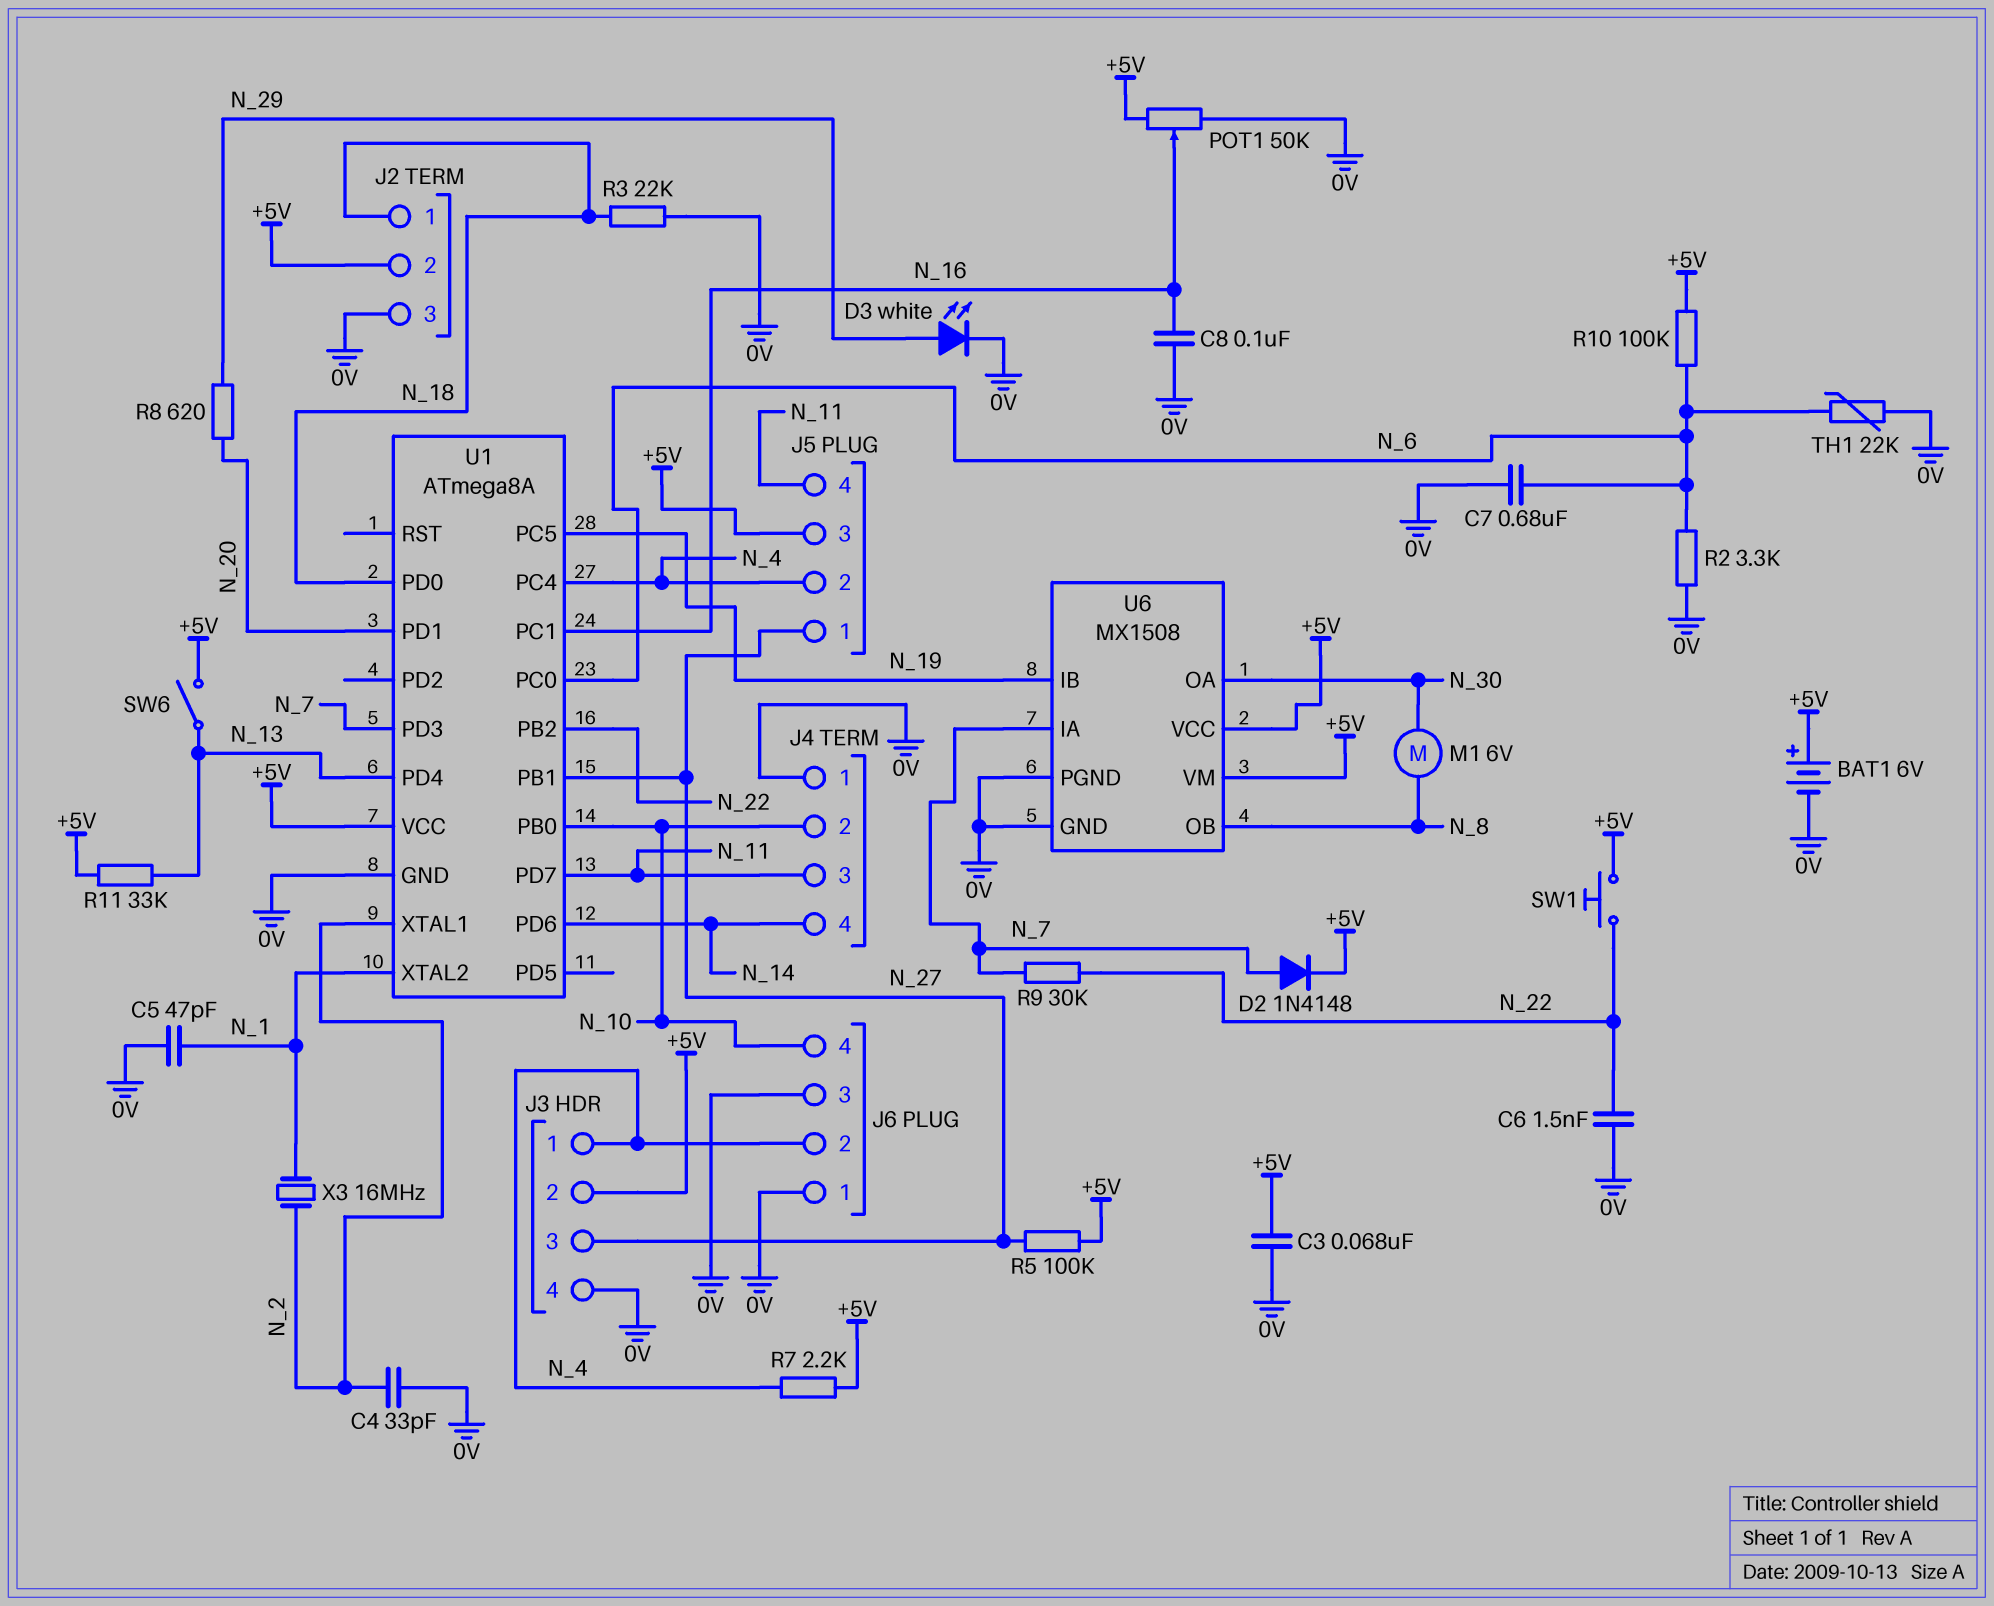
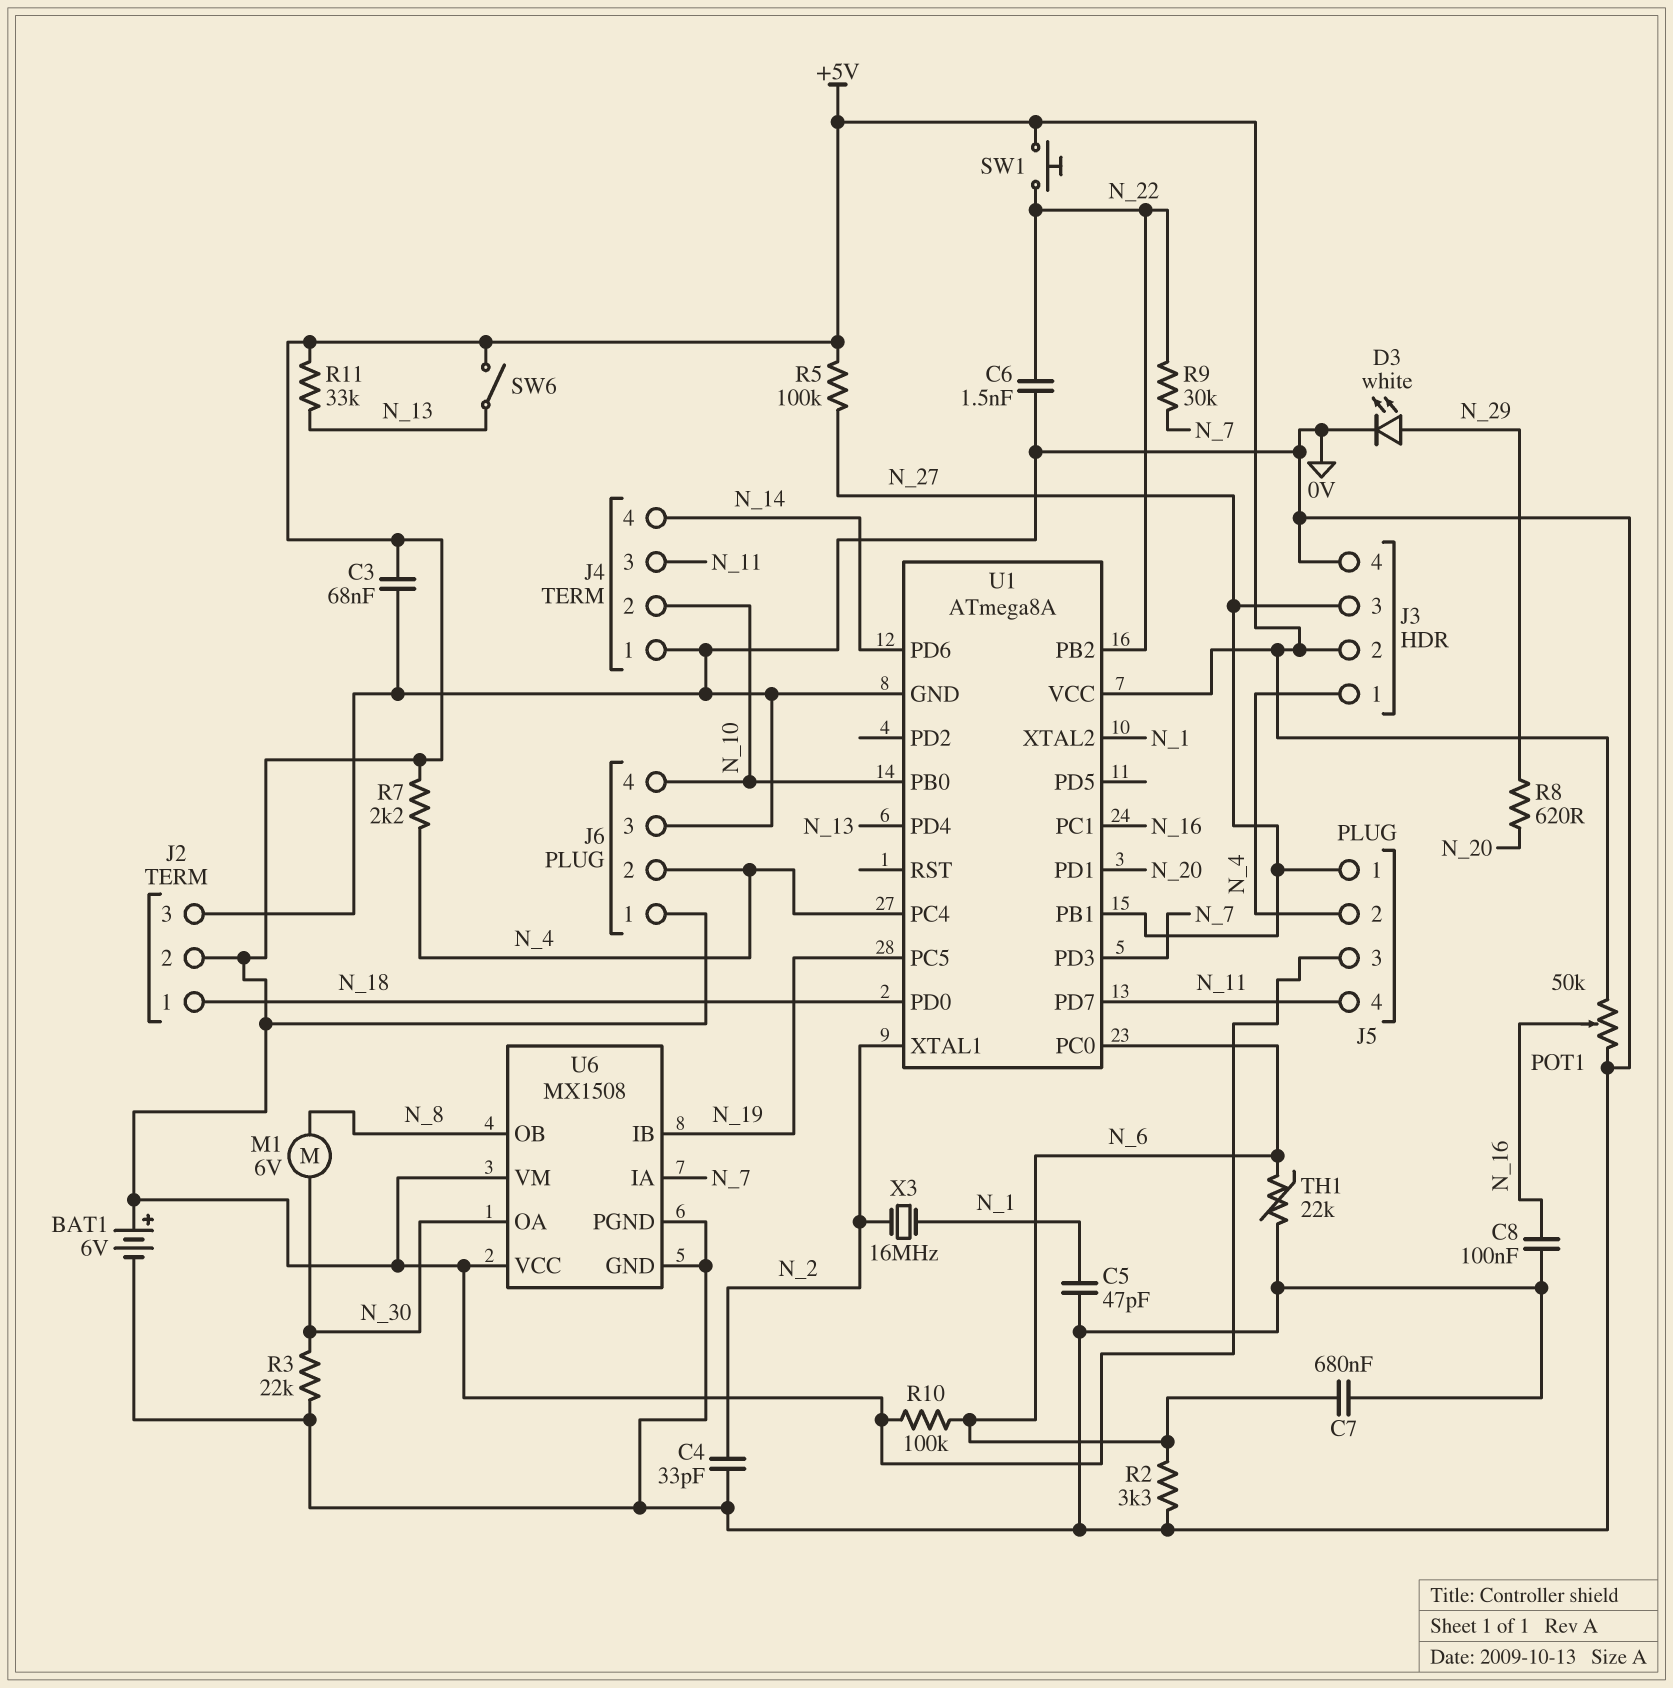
D2: diode 1N4148 (A N_7, K +5V) -> none
J6 pin 1: 0V -> +5V
R3: 22k (0V, N_18) -> 22k (0V, N_30)

